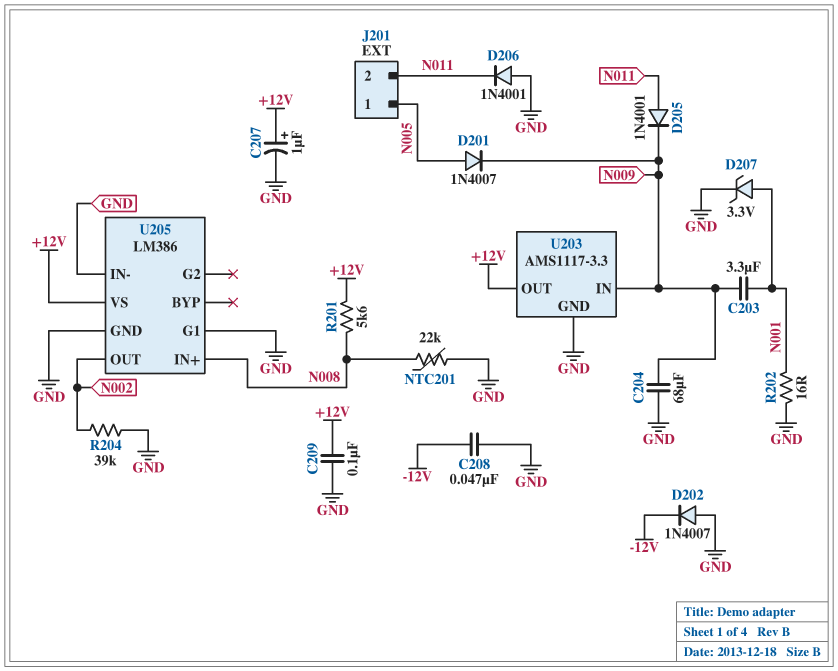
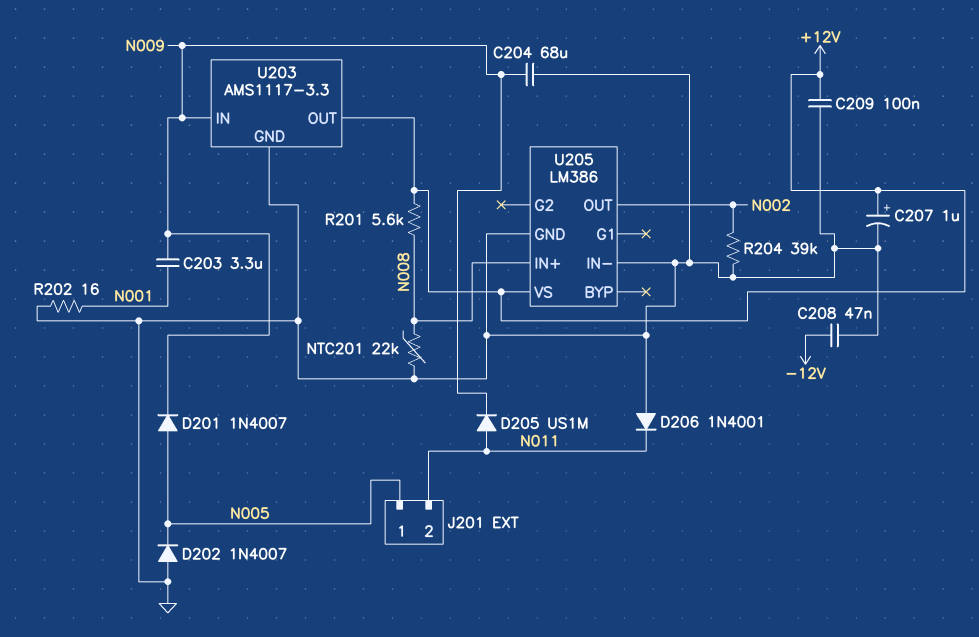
D202: diode 1N4007 (A GND, K -12V) -> diode 1N4007 (A GND, K N005)
D205: diode 1N4001 (A N011, K N009) -> diode US1M (A N011, K N009)
D207: zener 3.3V (A N001, K GND) -> none
U205 pin G1: GND -> none

